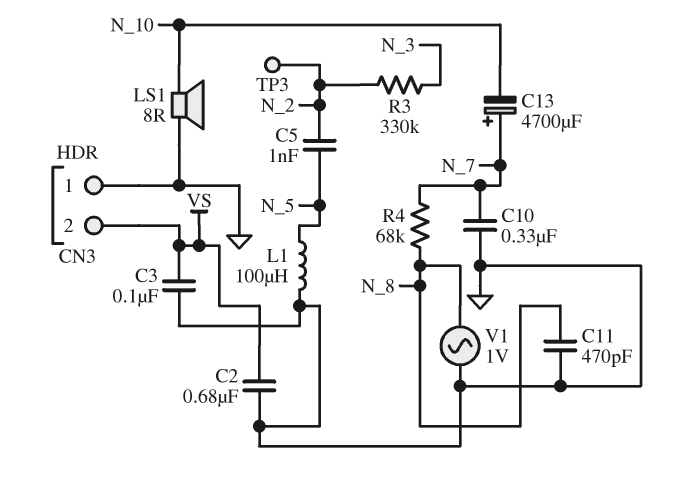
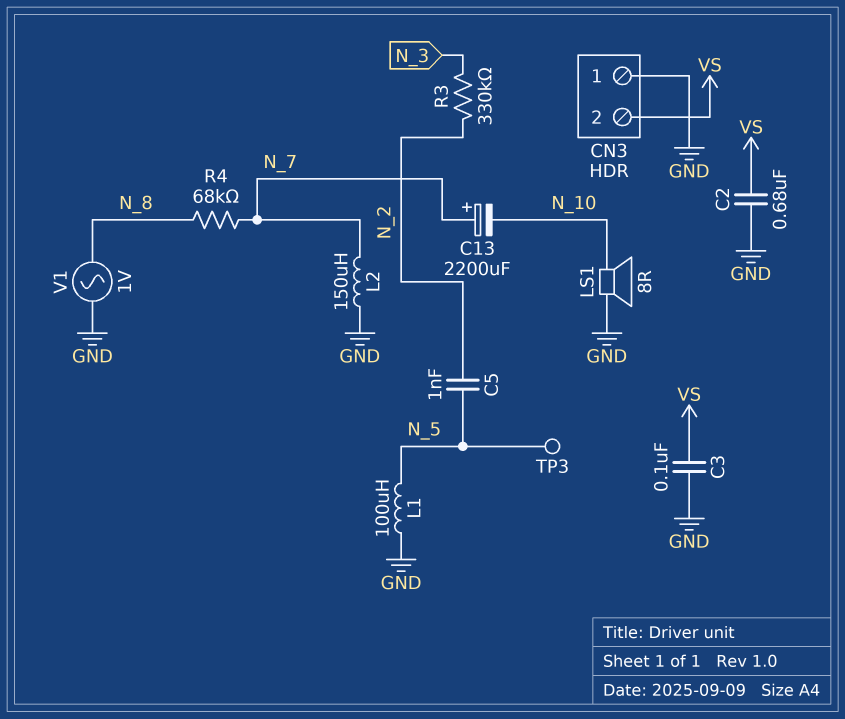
C10: 330nF (GND, N_7) -> none
C11: 470pF (GND, N_8) -> none
C13: 4700uF (plus N_7, minus N_10) -> 2200uF (plus N_7, minus N_10)
L2: none -> 150uH (GND, N_7)
TP3: test point (N_2) -> test point (N_5)

